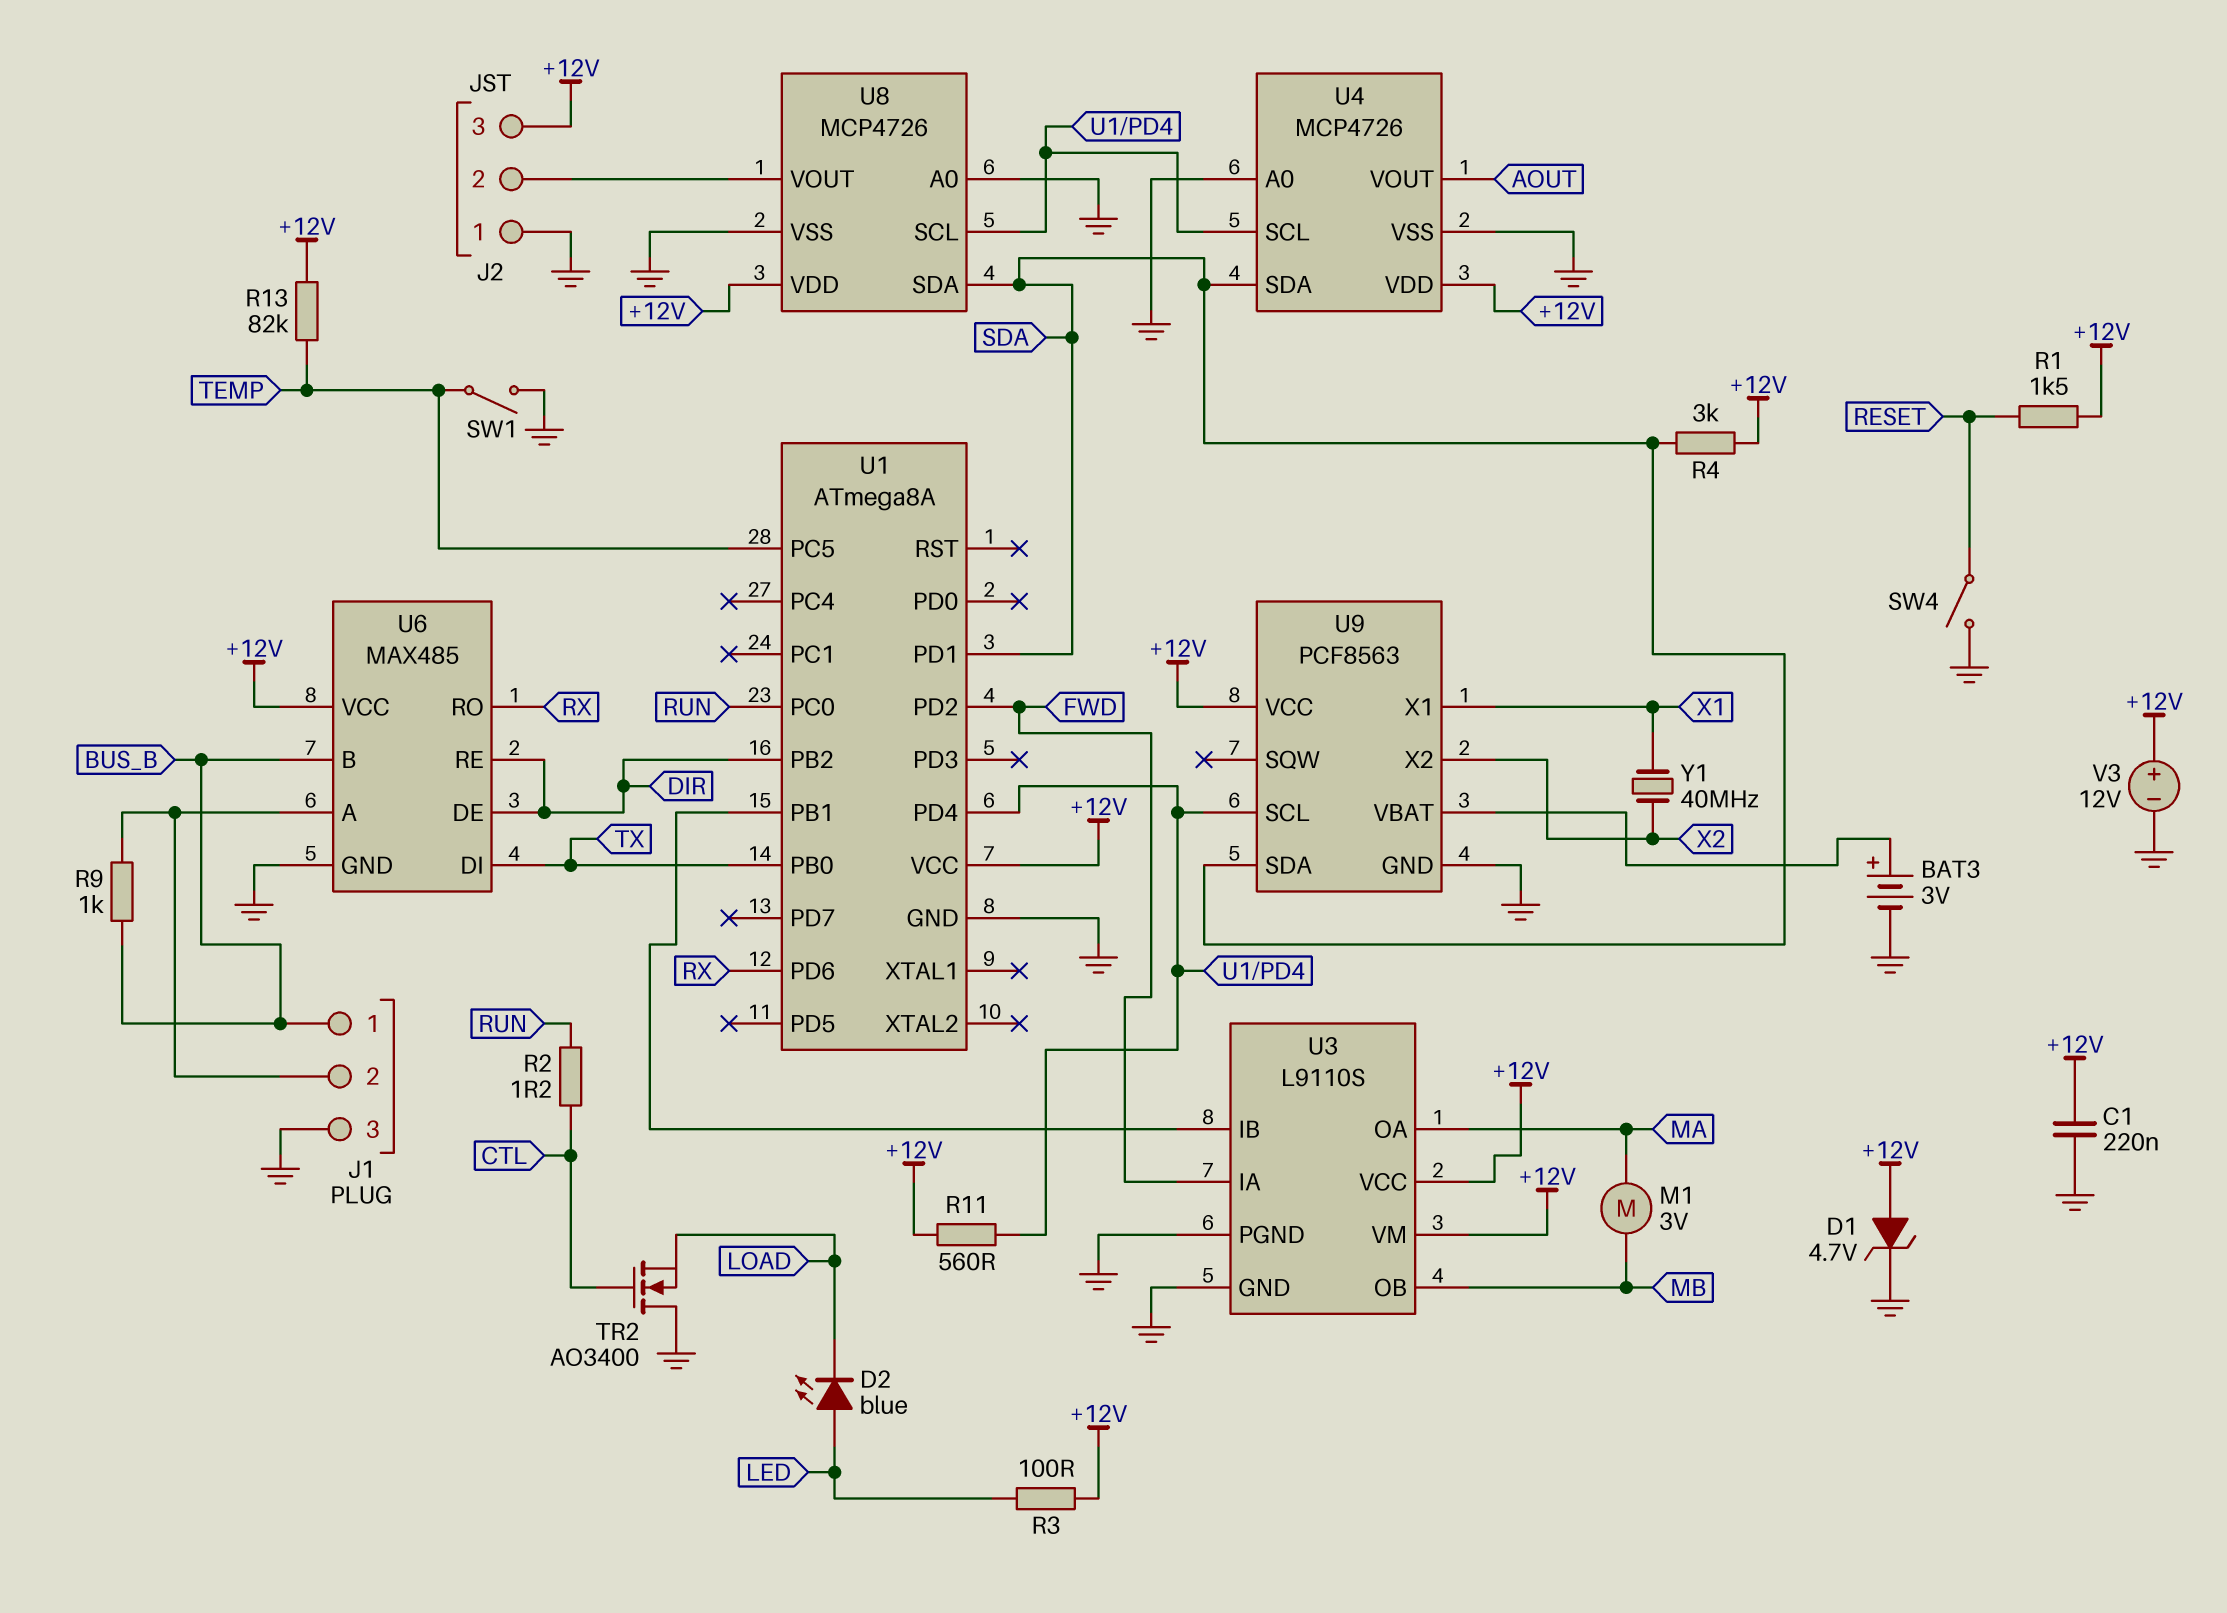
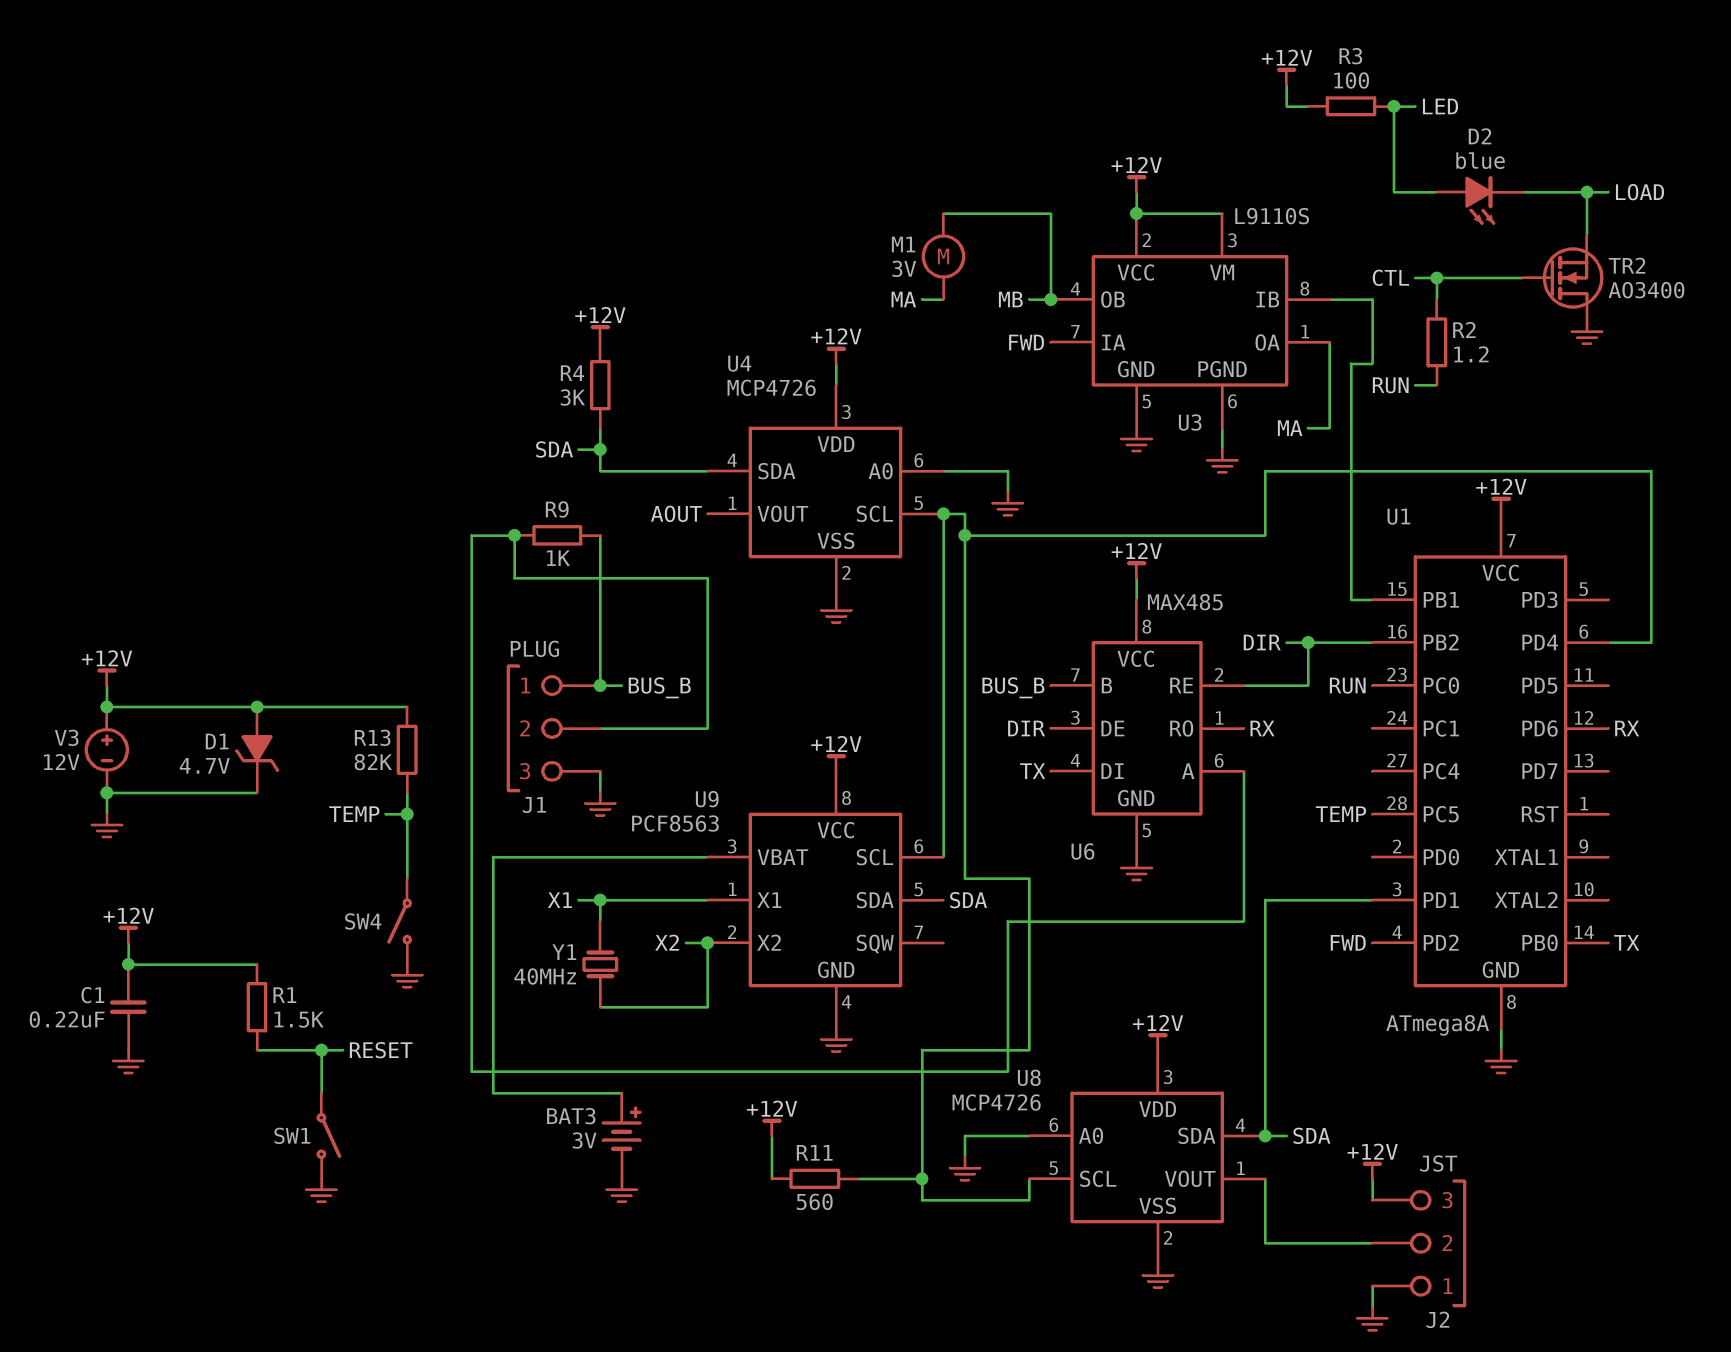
SW1: switch (GND, TEMP) -> switch (GND, RESET)
SW4: switch (GND, RESET) -> switch (GND, TEMP)

